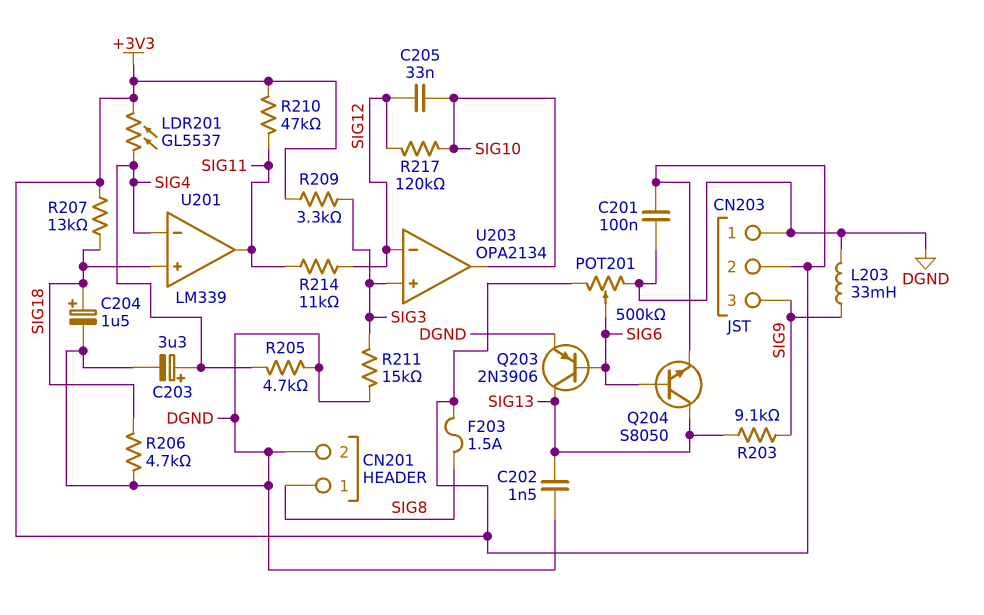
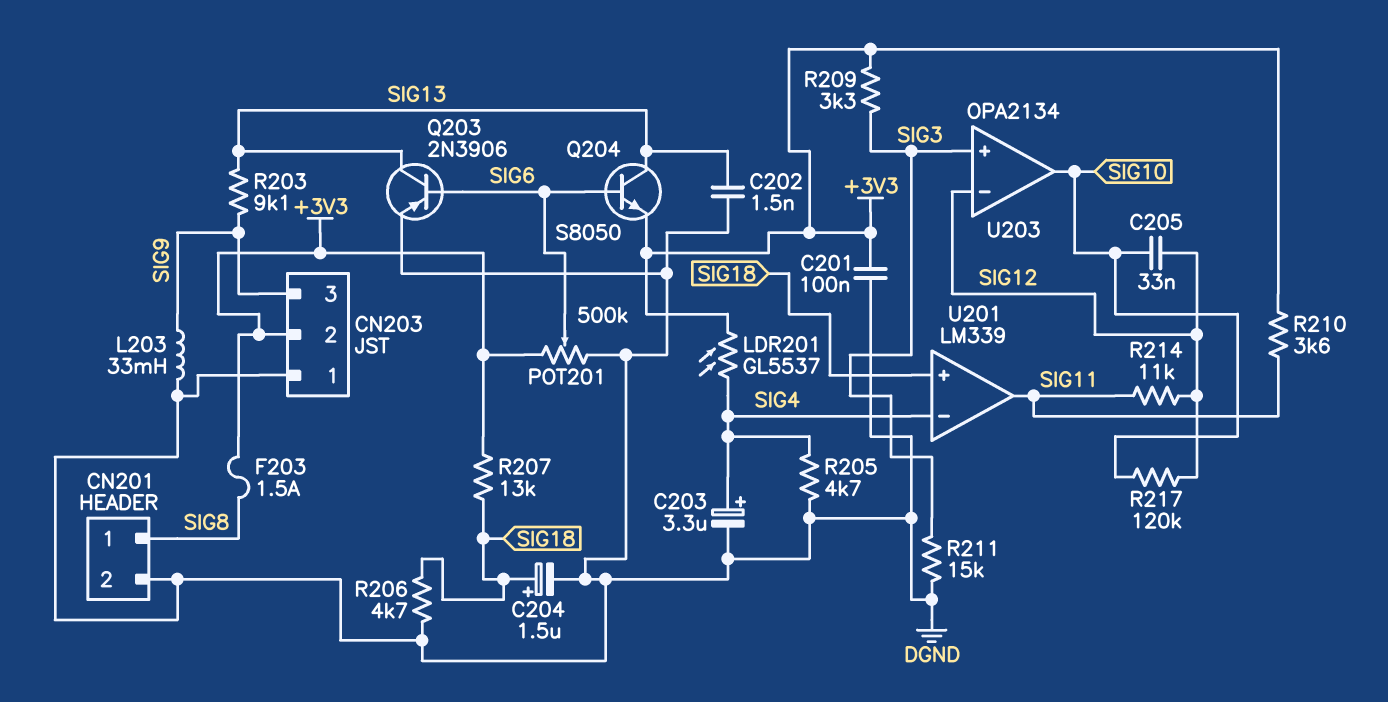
R210: 47k (+3V3, SIG11) -> 3.6k (+3V3, SIG11)

